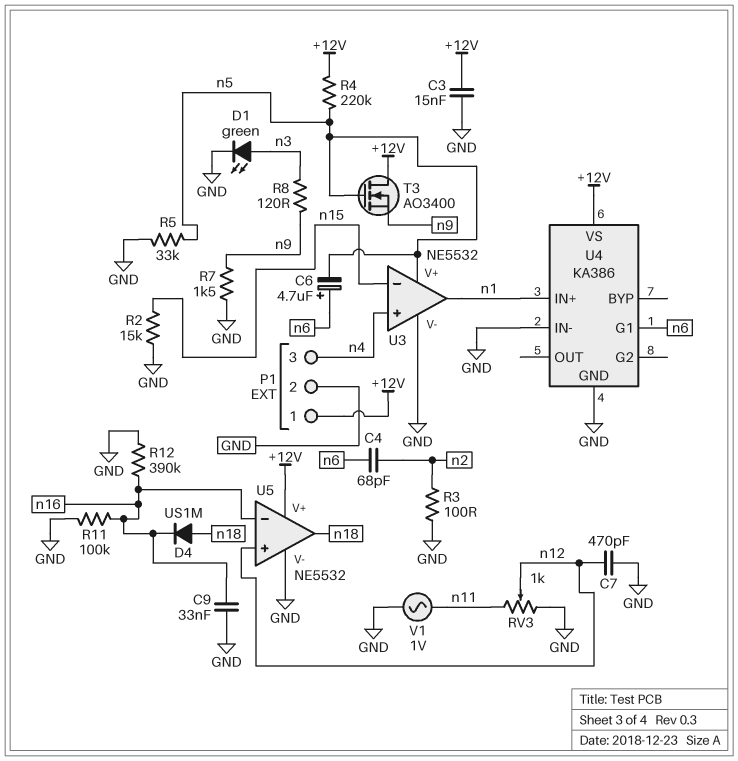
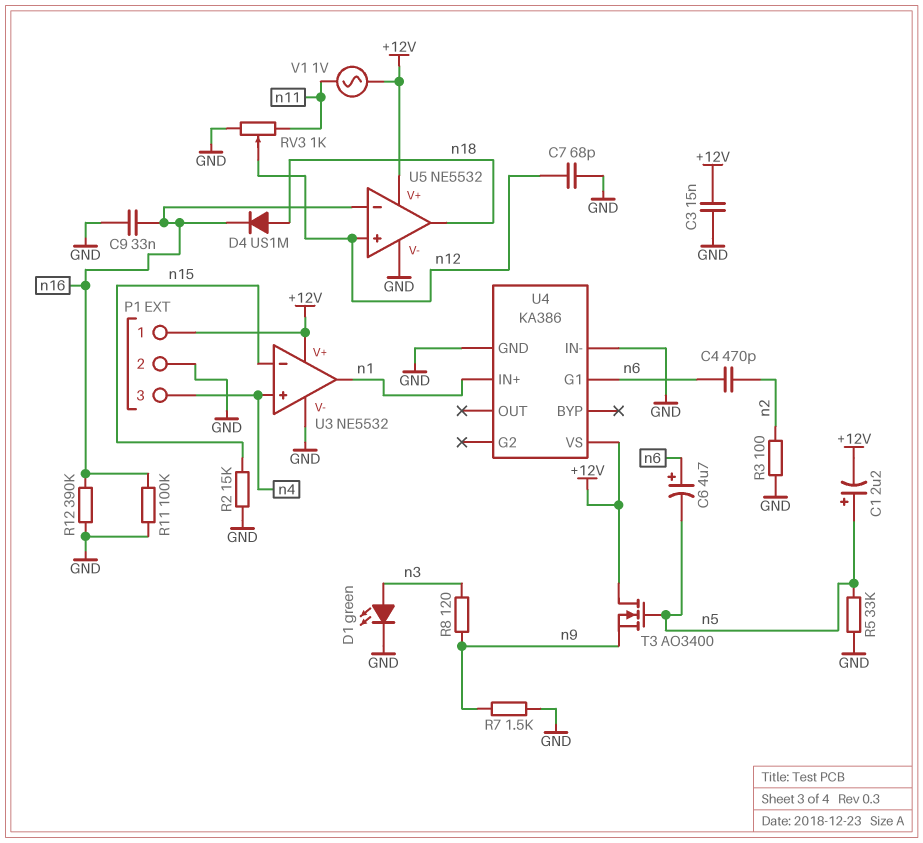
C1: none -> 2.2uF (plus n5, minus +12V)
C4: 68pF (n2, n6) -> 470pF (n2, n6)
C7: 470pF (GND, n12) -> 68pF (GND, n12)
R4: 220k (+12V, n5) -> none
U3 pin V+: n5 -> +12V
V1: AC 1V (GND, n11) -> AC 1V (+12V, n11)

